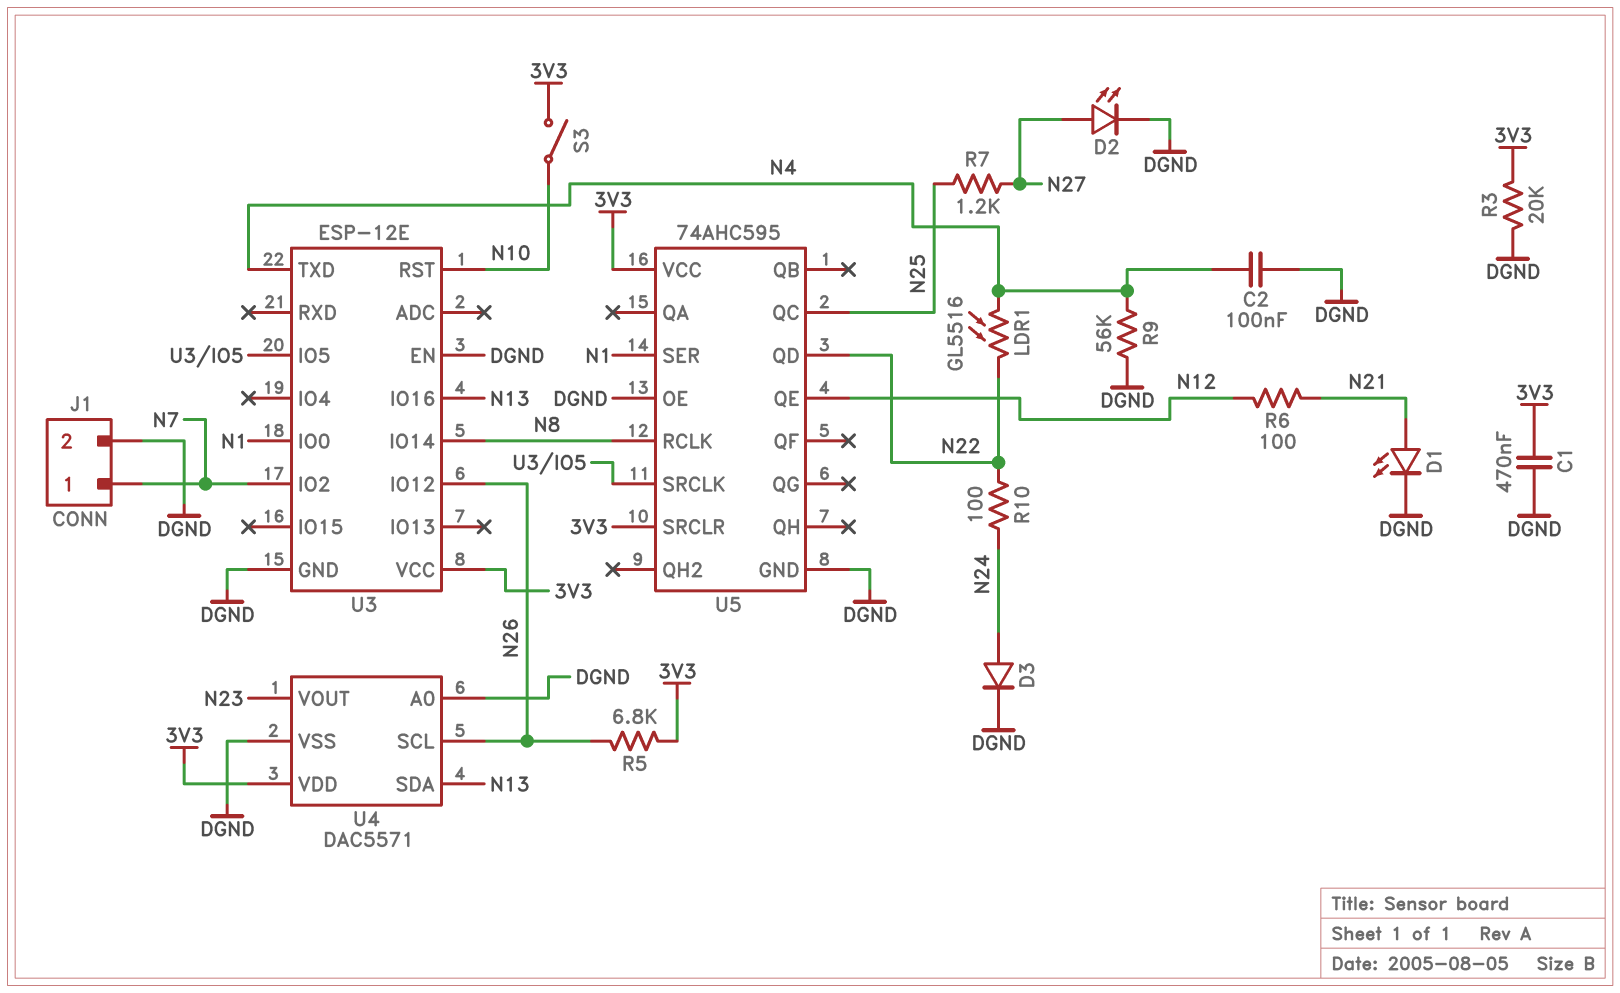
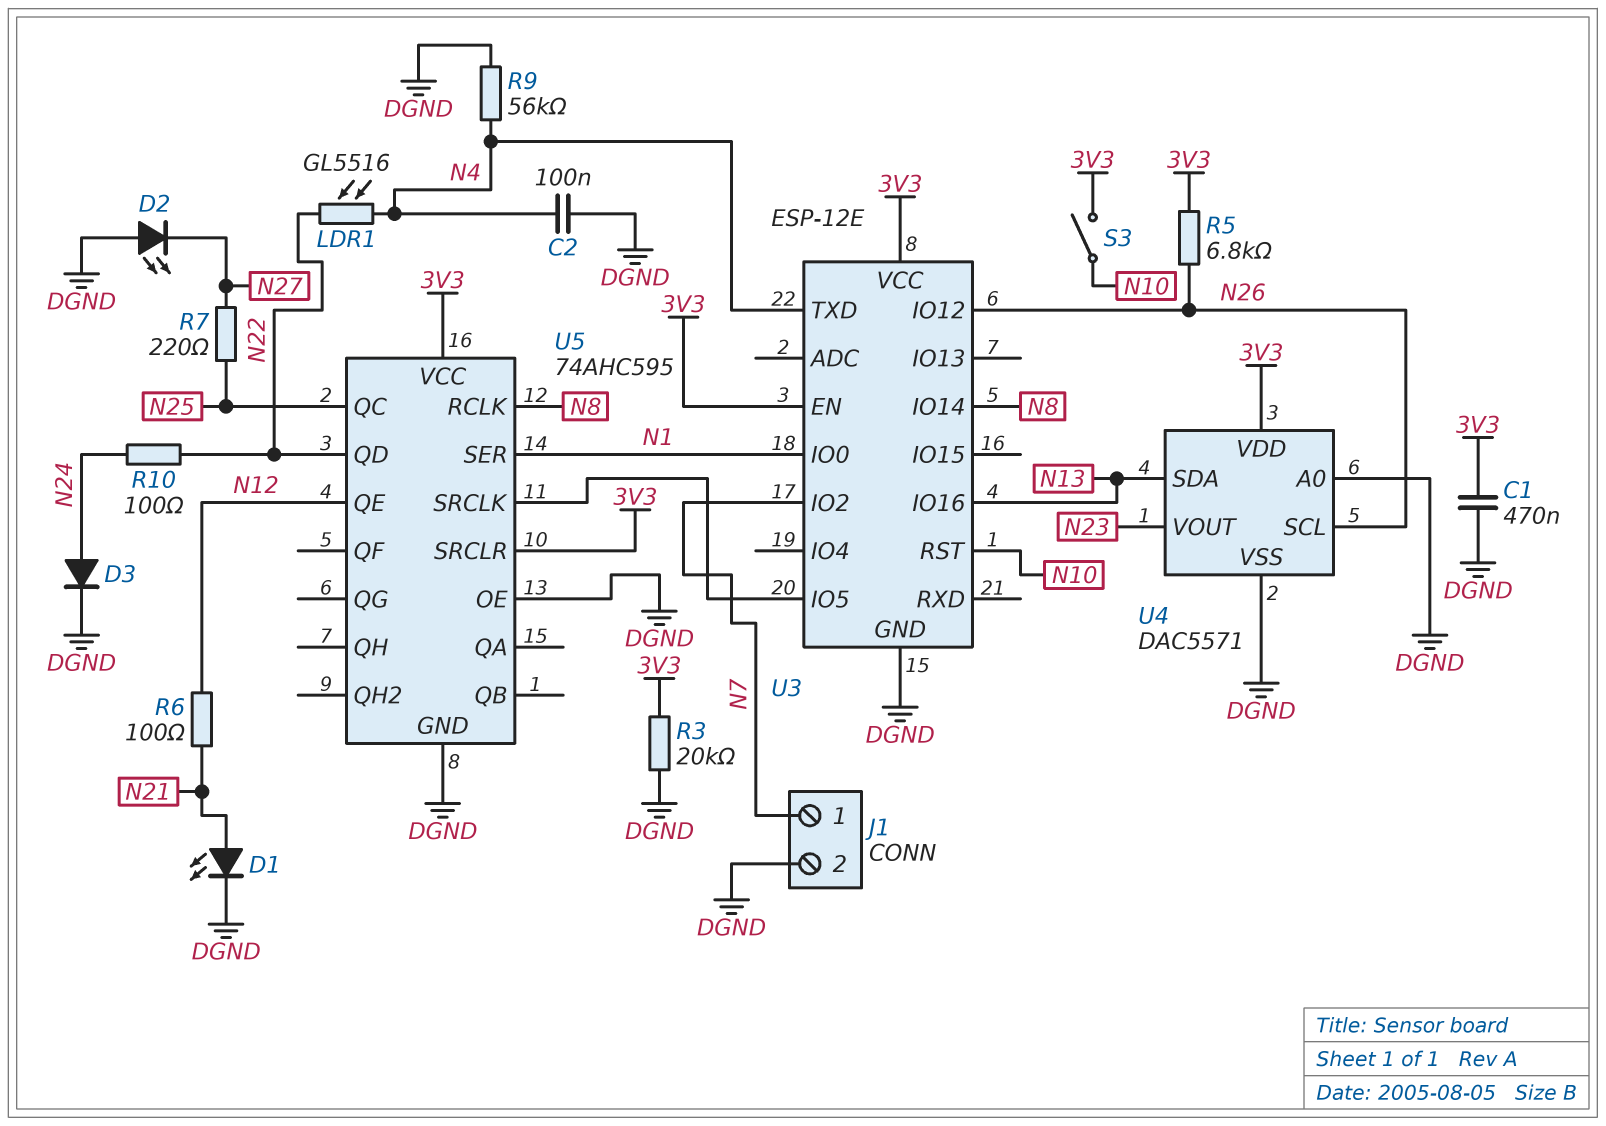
D2: LED (A N27, K DGND) -> LED (A DGND, K N27)
R7: 1.2k (N25, N27) -> 220 (N25, N27)
U3 pin EN: DGND -> 3V3

